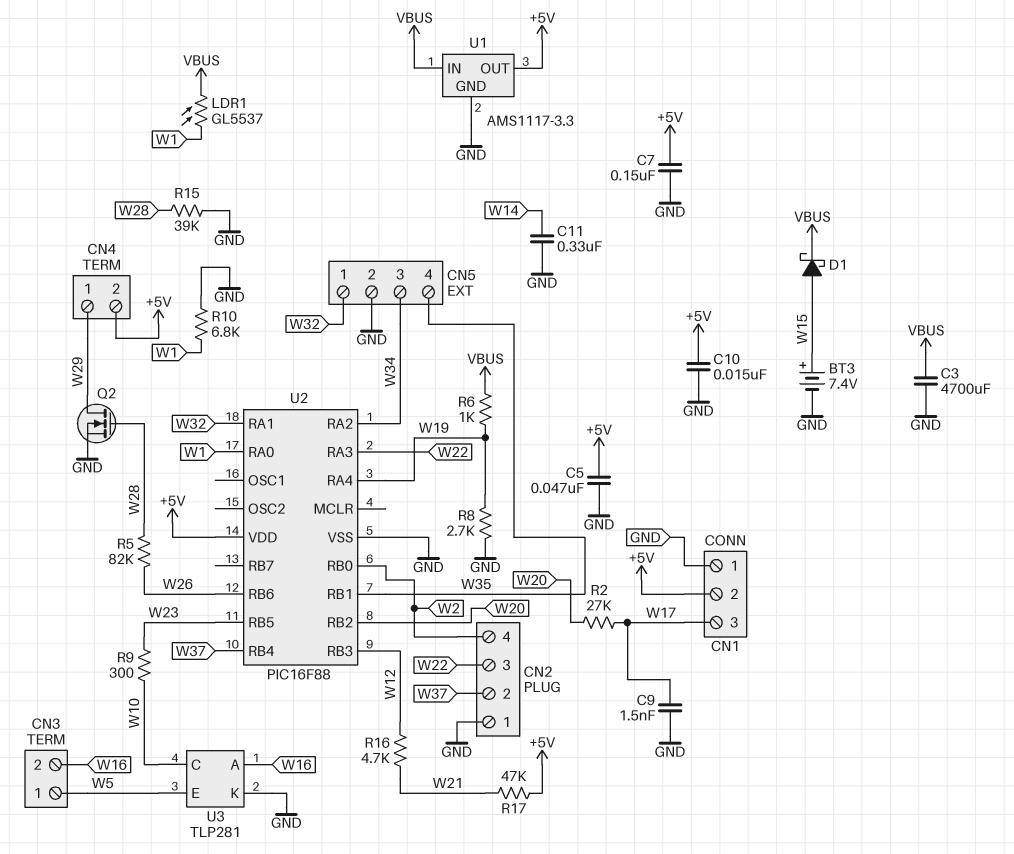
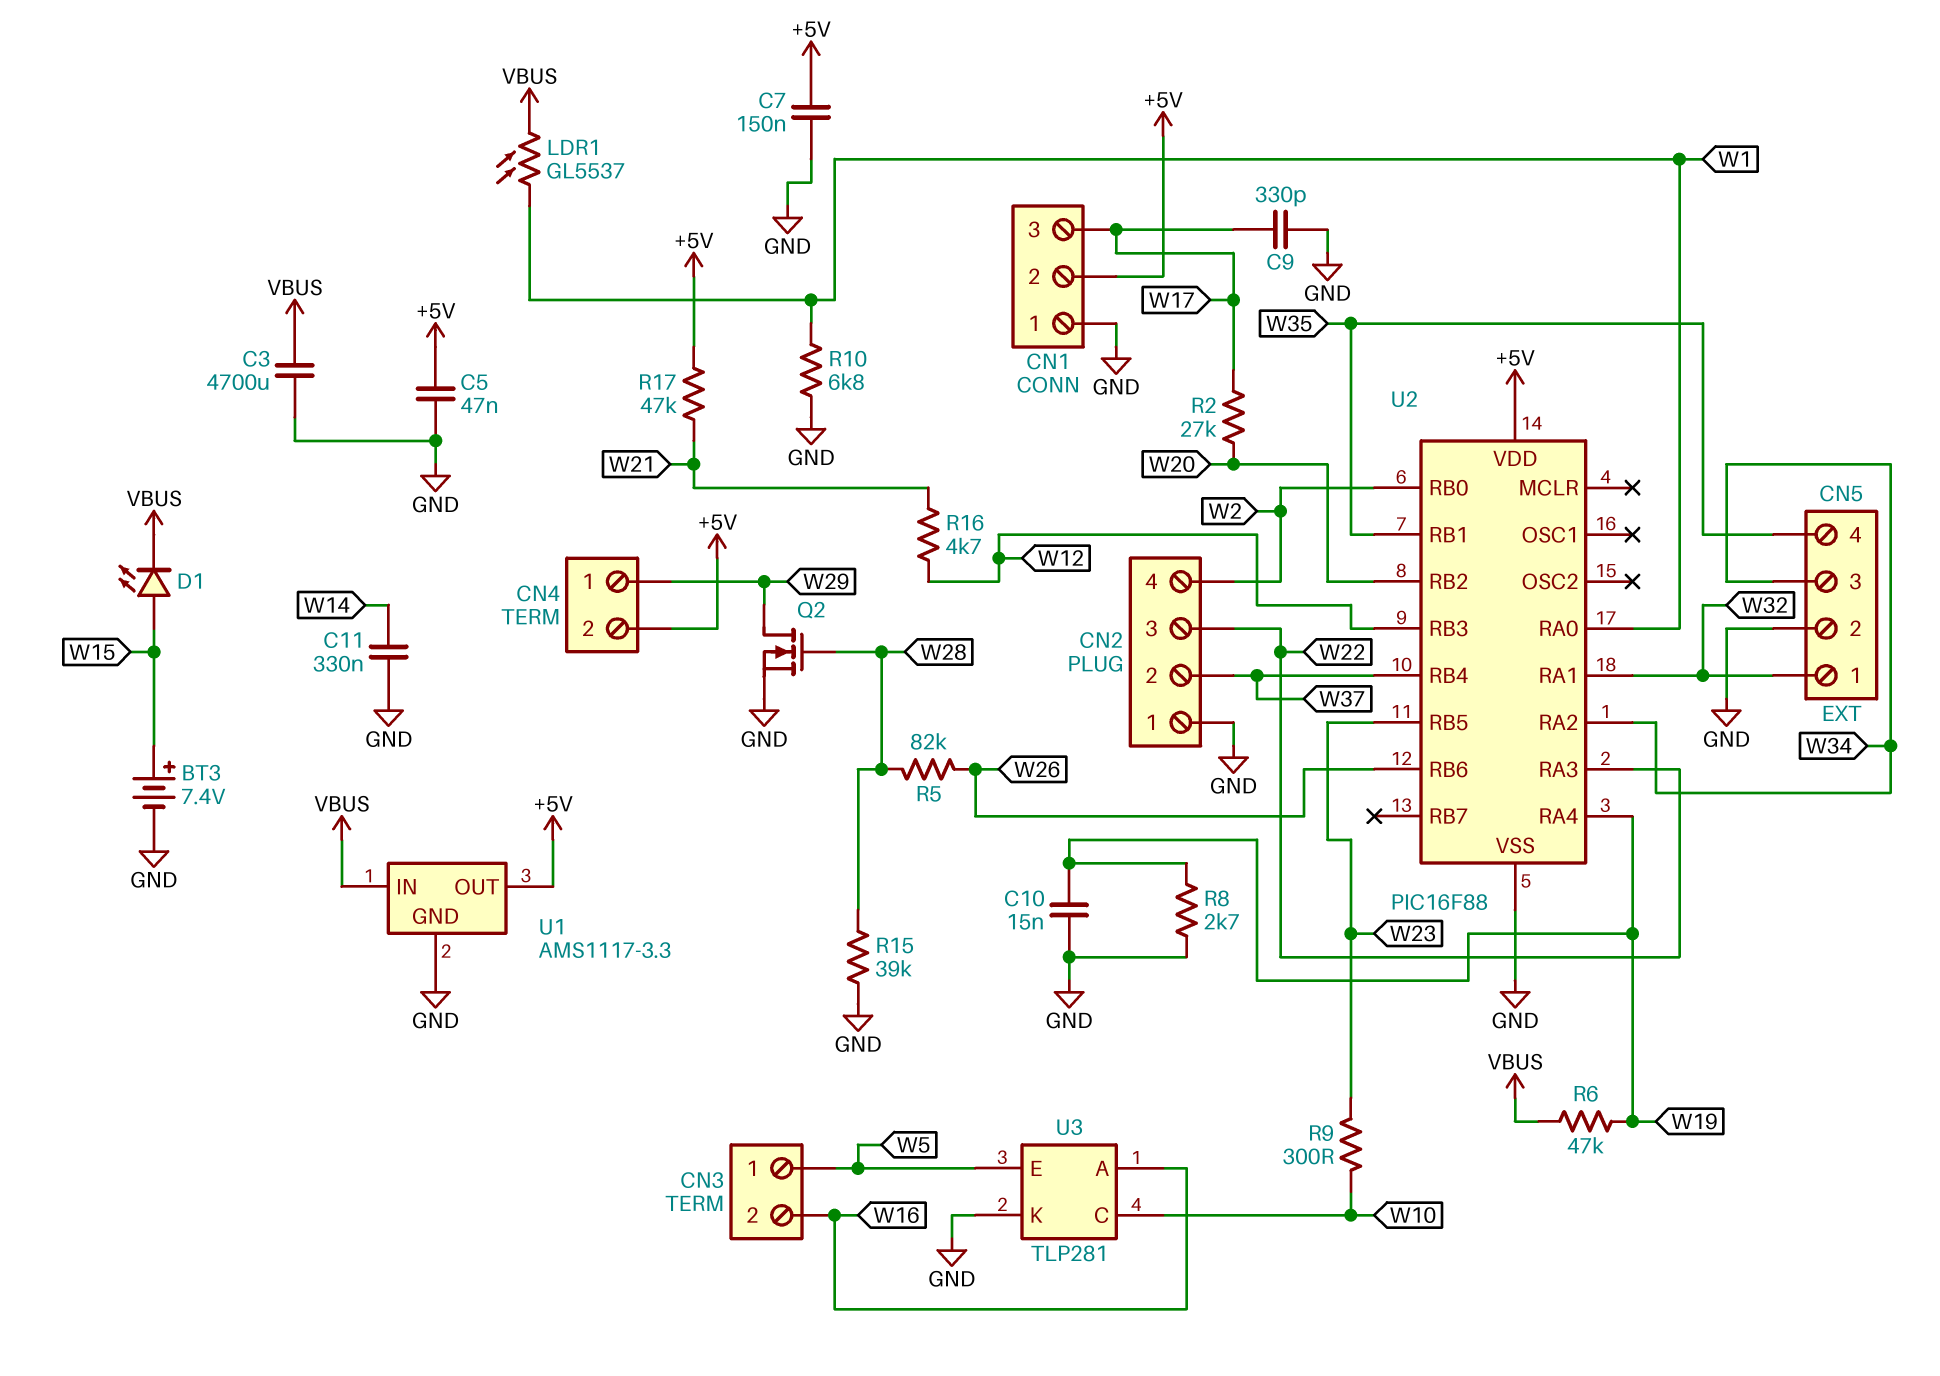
C9: 1.5nF (GND, W17) -> 330pF (GND, W17)
C10: 15nF (+5V, GND) -> 15nF (GND, W19)
D1: schottky (A W15, K VBUS) -> LED (A W15, K VBUS)
R6: 1k (VBUS, W19) -> 47k (VBUS, W19)

